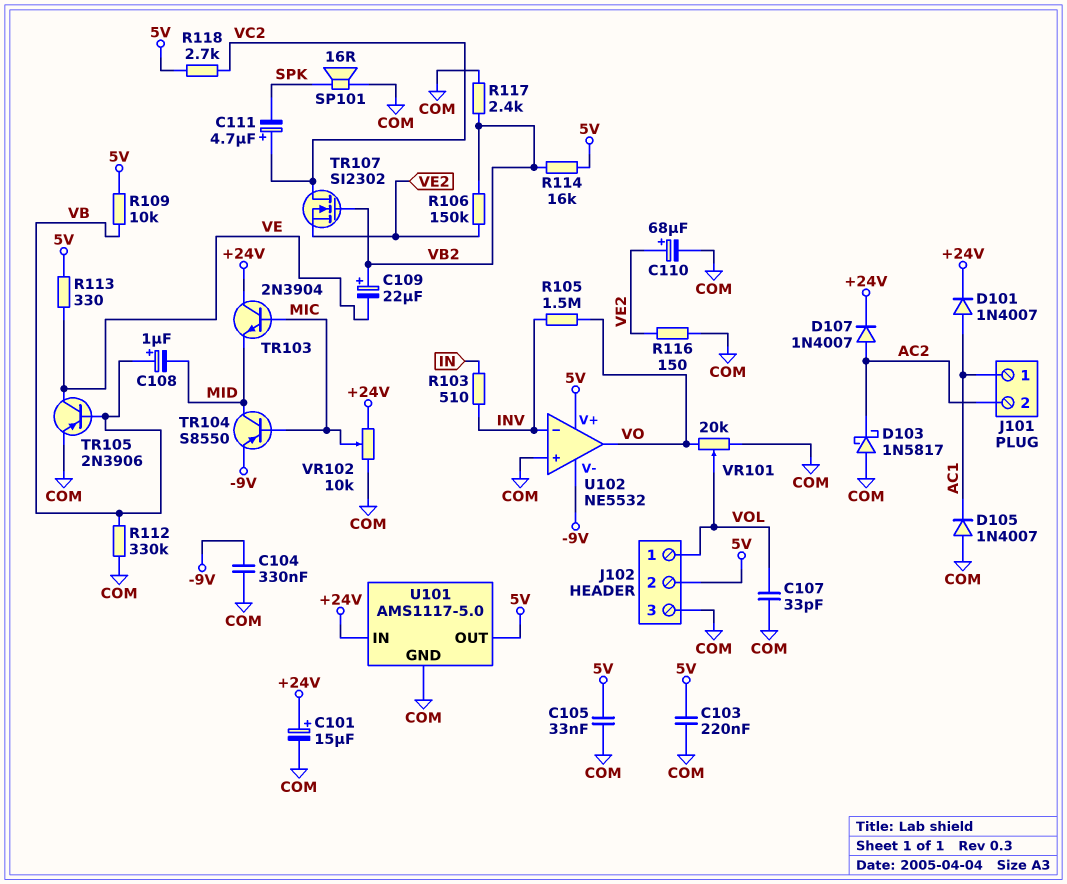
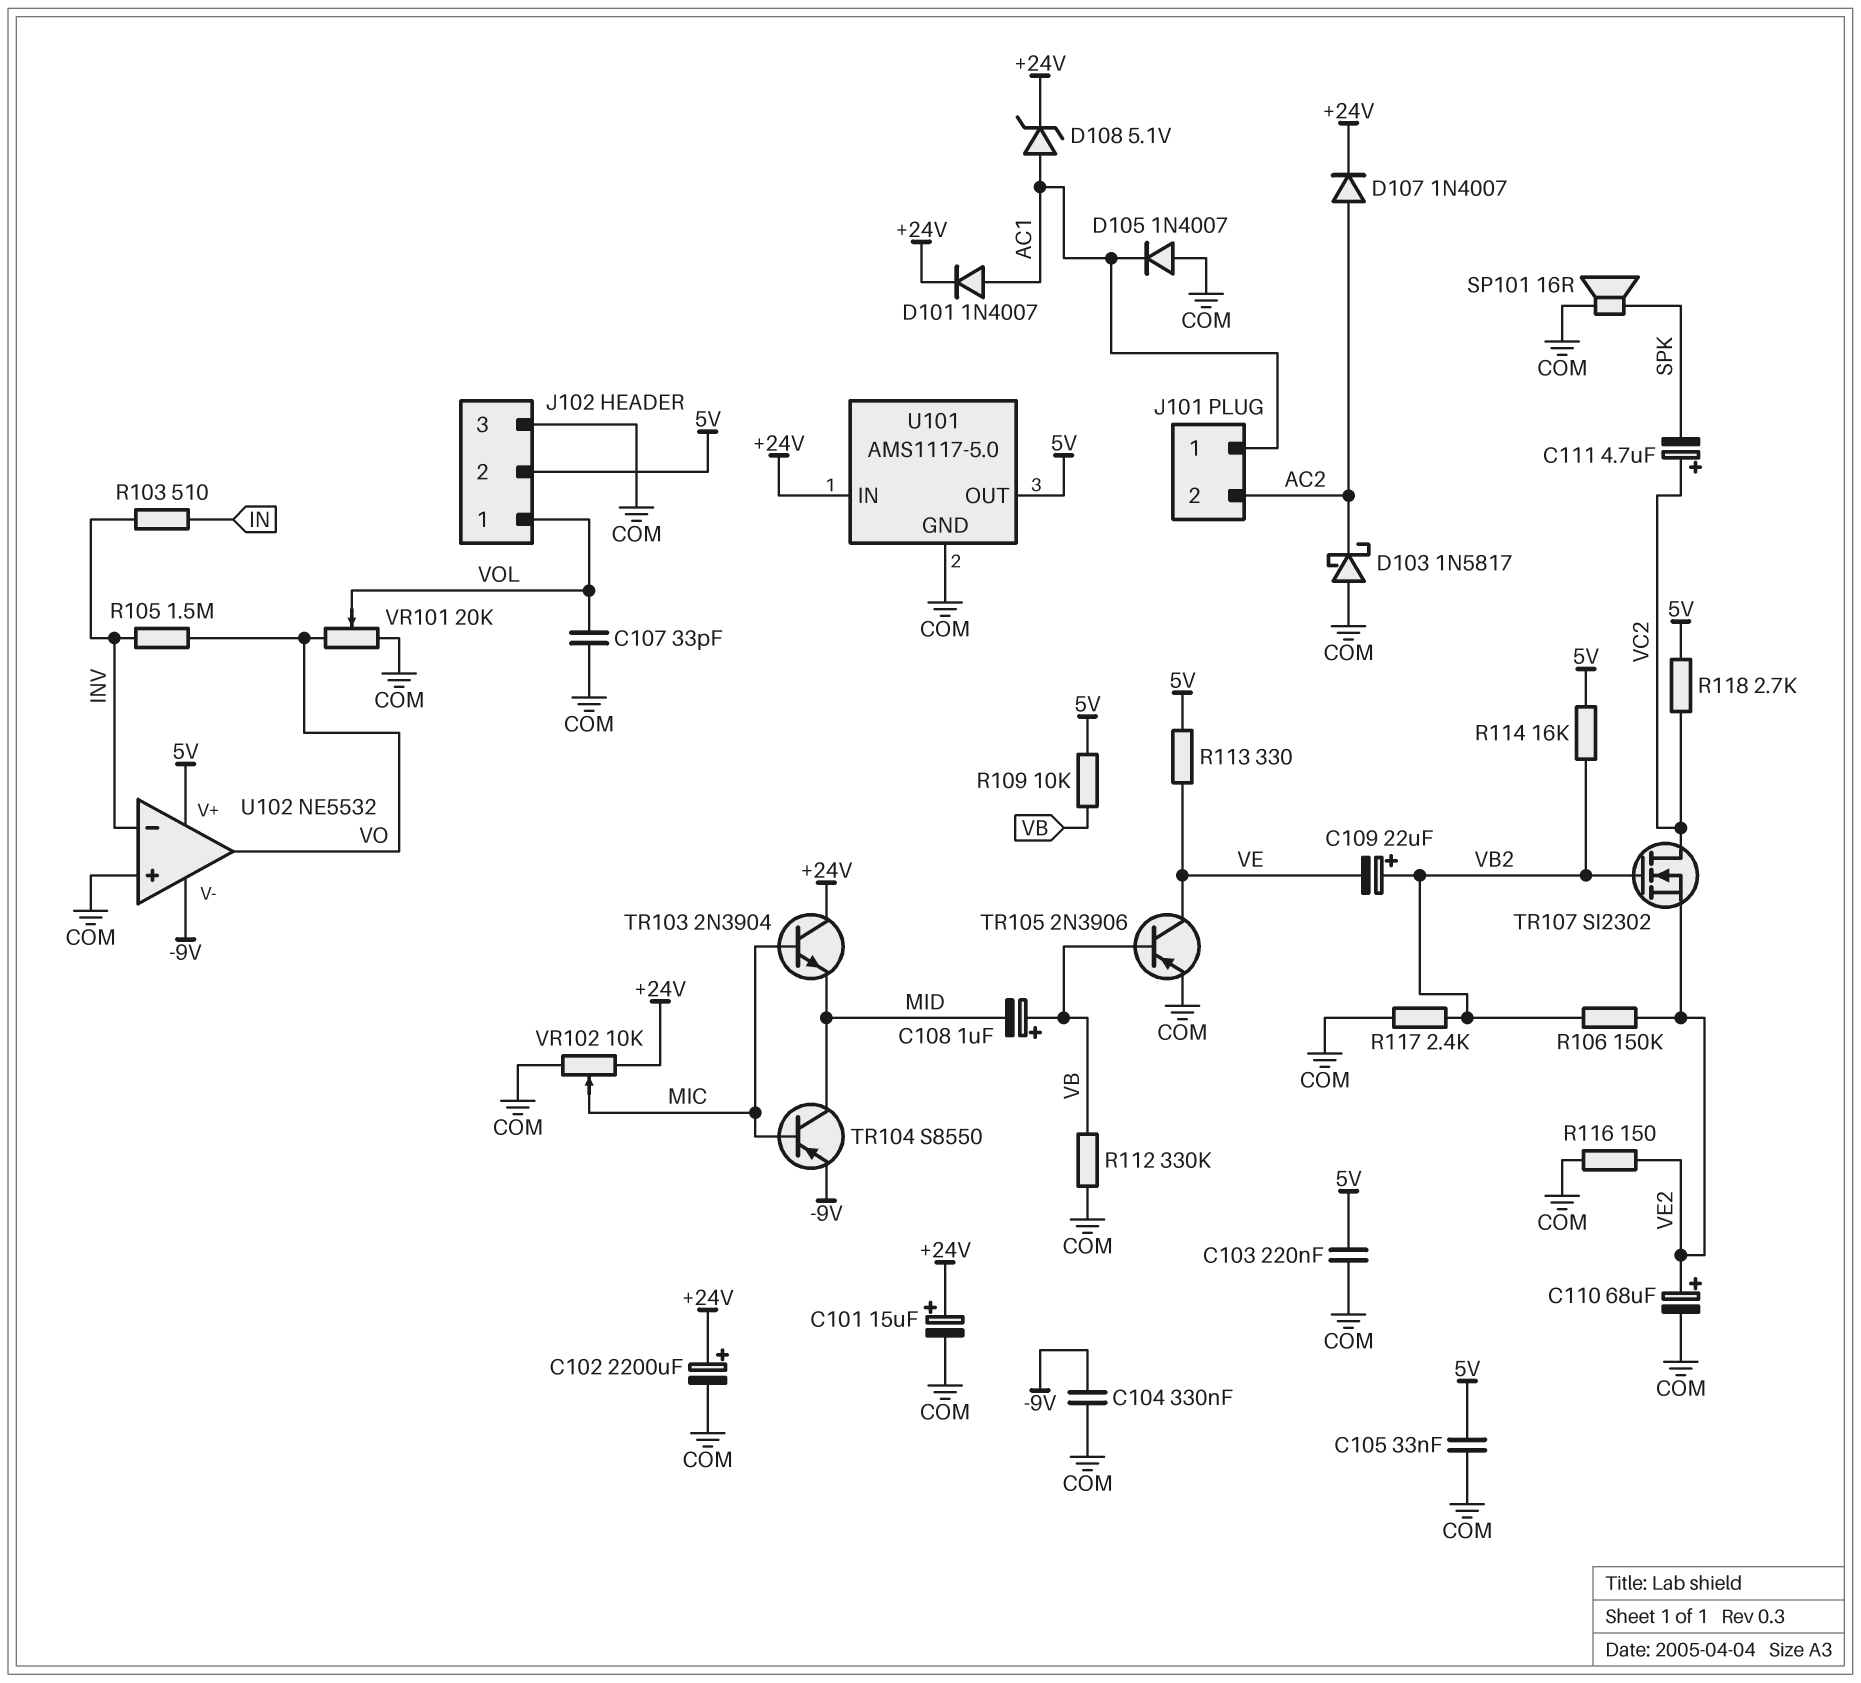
C102: none -> 2200uF (plus +24V, minus COM)
D108: none -> zener 5.1V (A AC1, K +24V)

